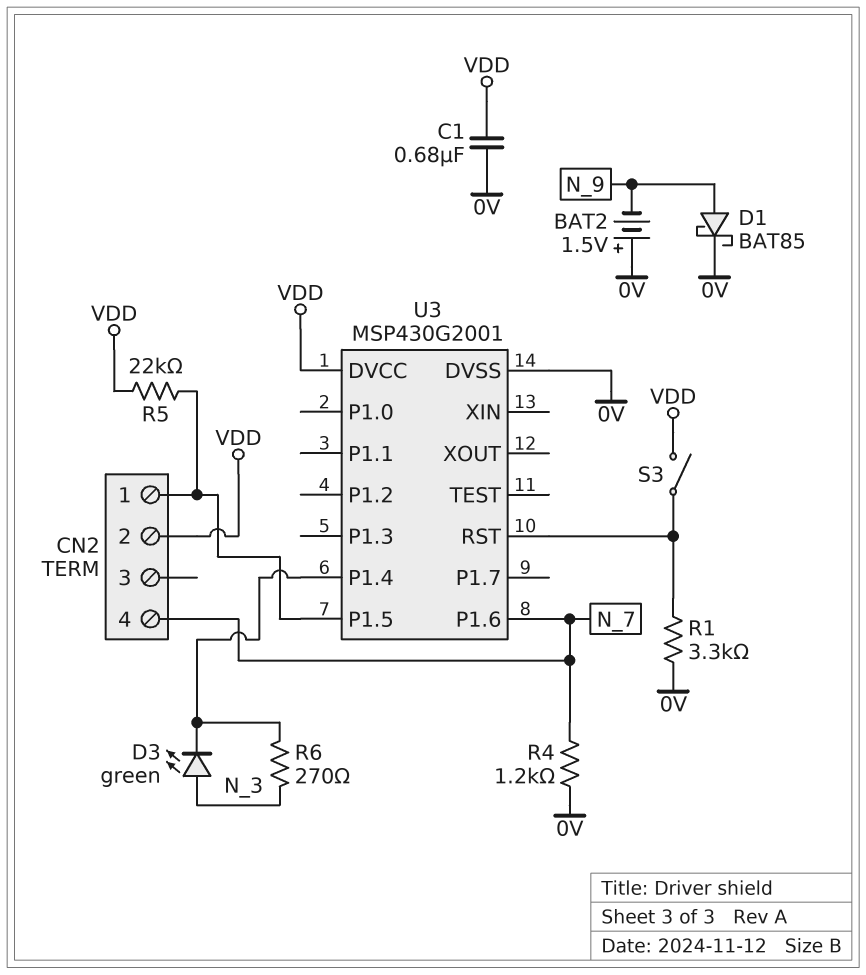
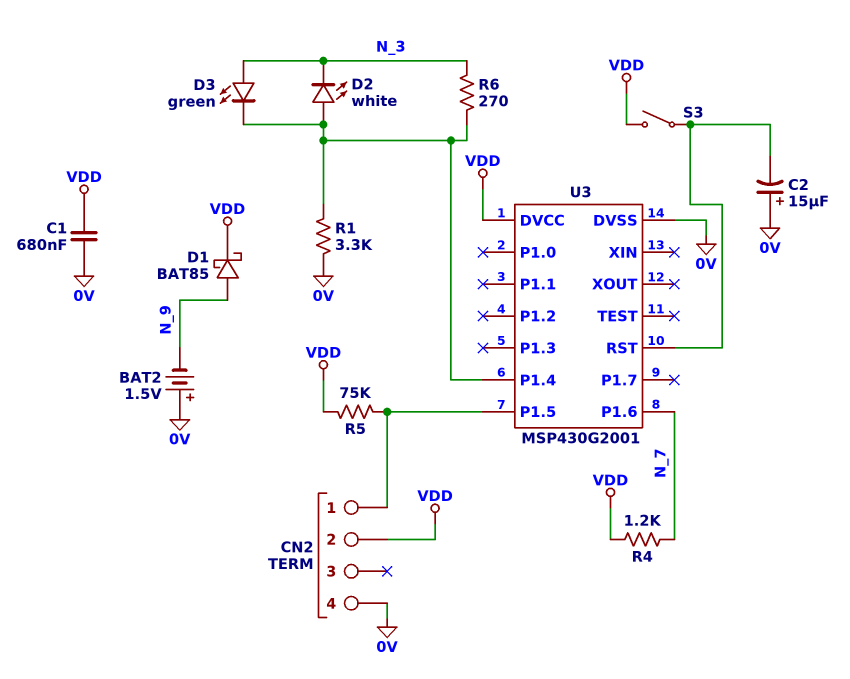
C2: none -> 15uF (plus 0V, minus U3/RST)
CN2 pin 4: N_7 -> 0V
D1: schottky BAT85 (A N_9, K 0V) -> schottky BAT85 (A N_9, K VDD)
D2: none -> LED white (A U3/P1.4, K N_3)
R1: 3.3k (0V, U3/RST) -> 3.3k (0V, U3/P1.4)
R4: 1.2k (0V, N_7) -> 1.2k (N_7, VDD)
R5: 22k (CN2/1, VDD) -> 75k (CN2/1, VDD)

